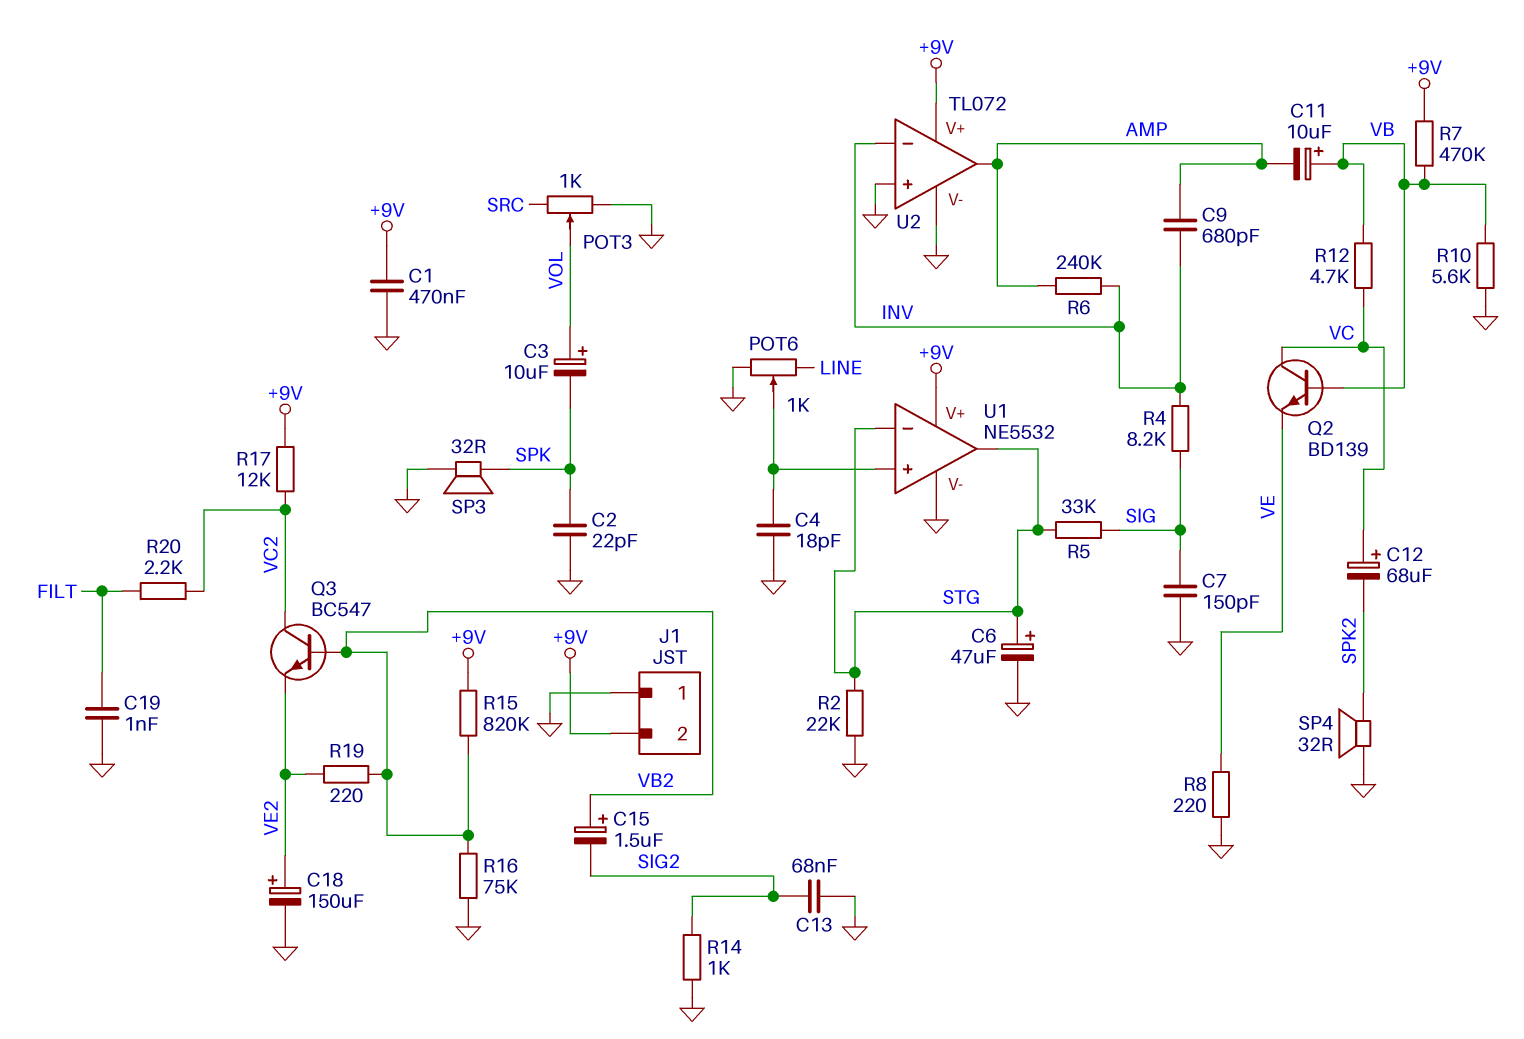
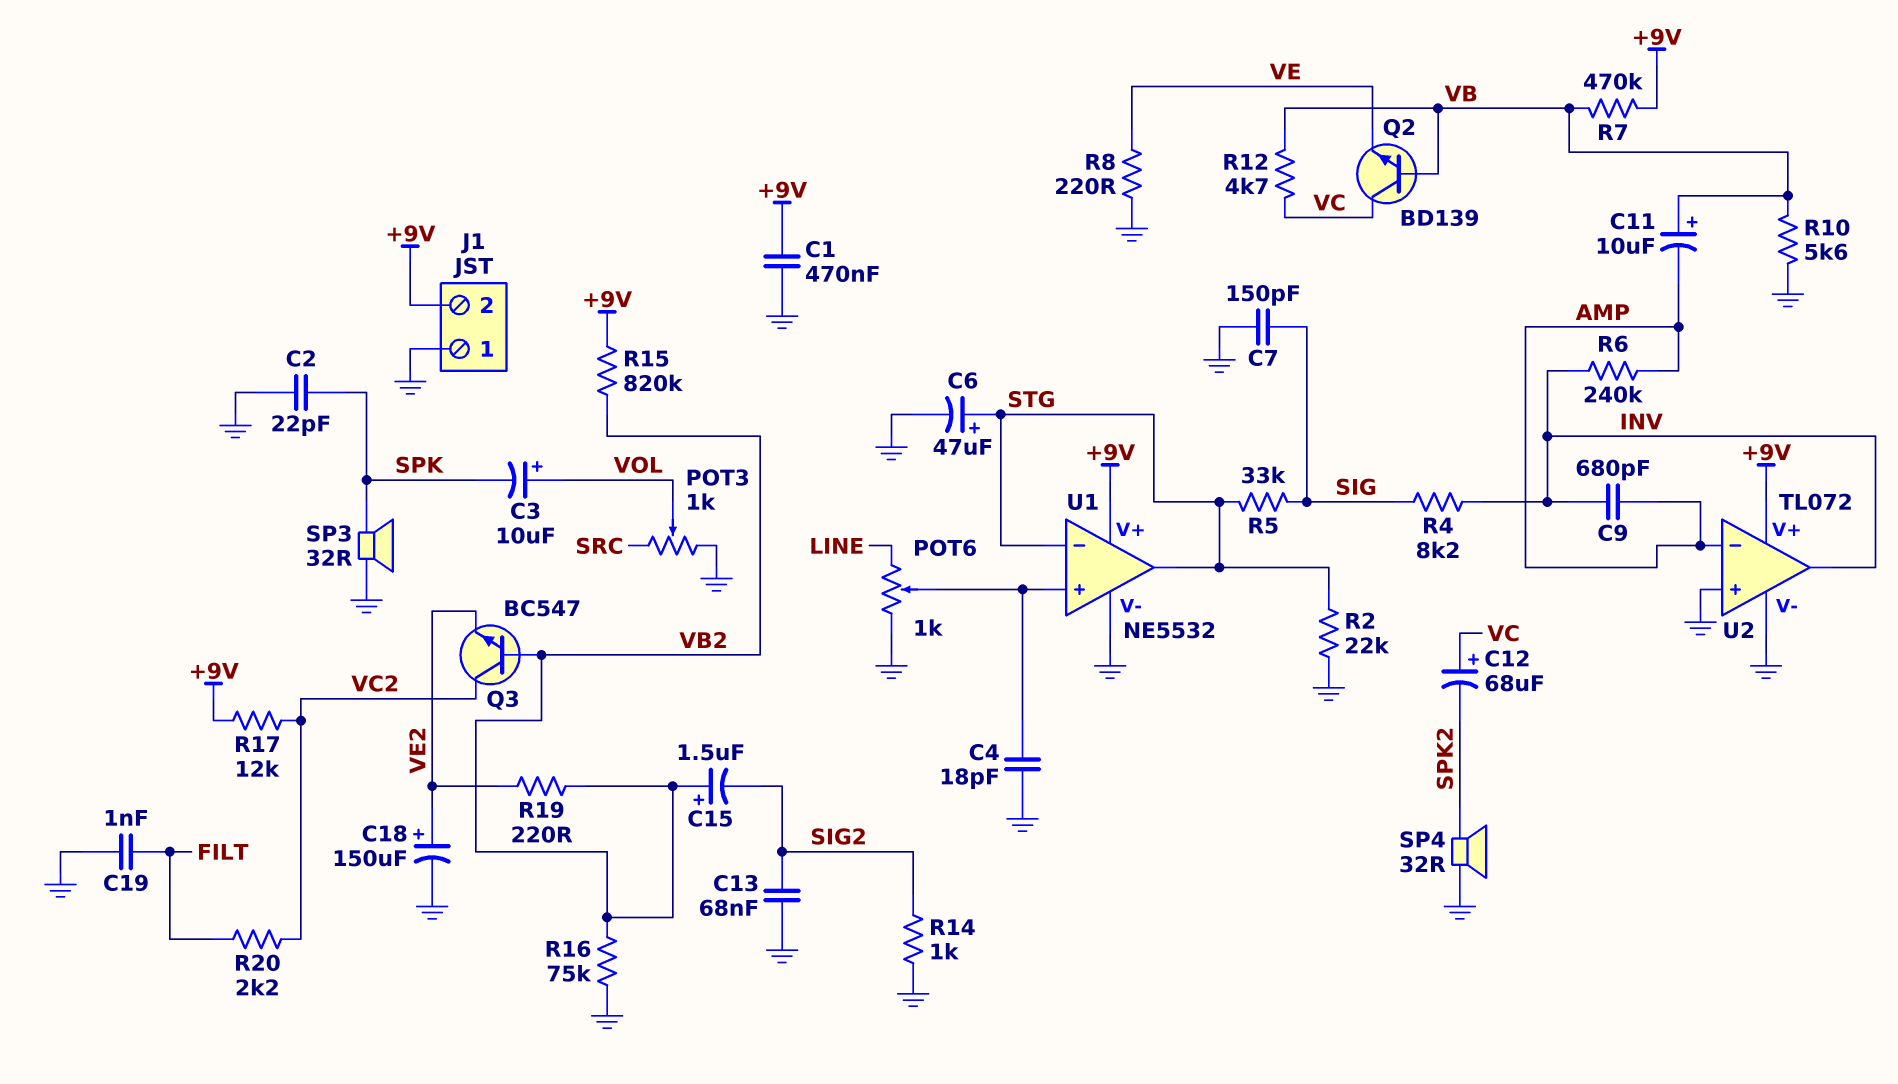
U2 pin in-: INV -> AMP
U2 pin out: AMP -> INV

